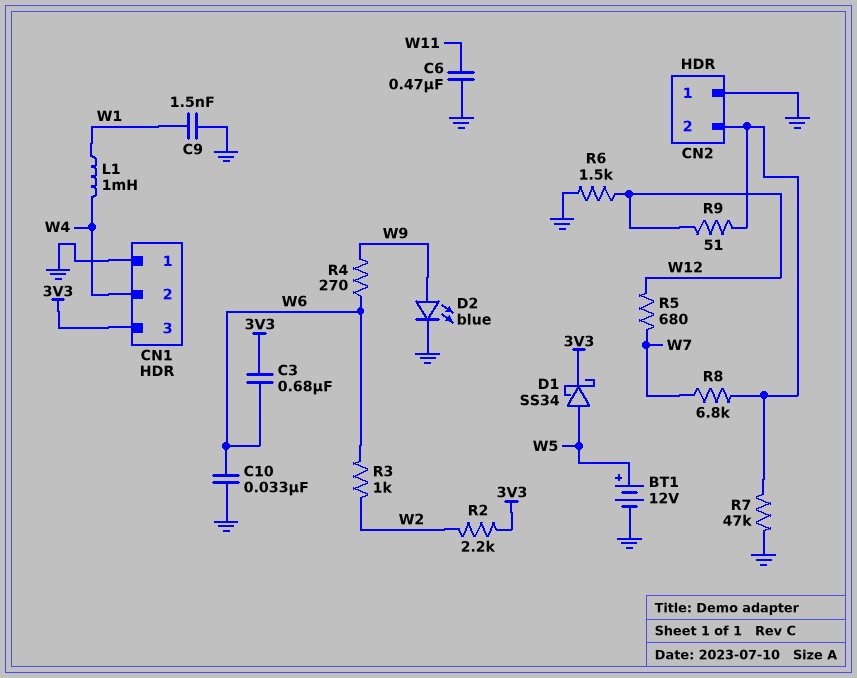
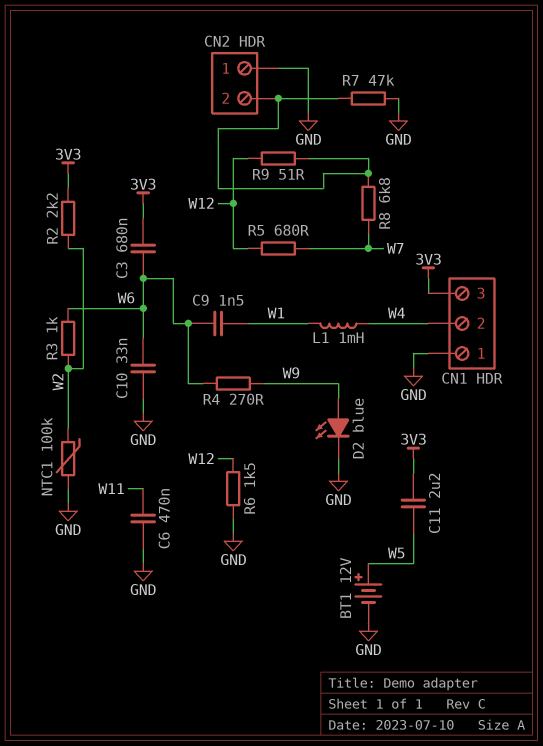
C9: 1.5nF (GND, W1) -> 1.5nF (W1, W6)
C11: none -> 2.2uF (3V3, W5)
D1: schottky SS34 (A W5, K 3V3) -> none
NTC1: none -> 100k (GND, W2)

